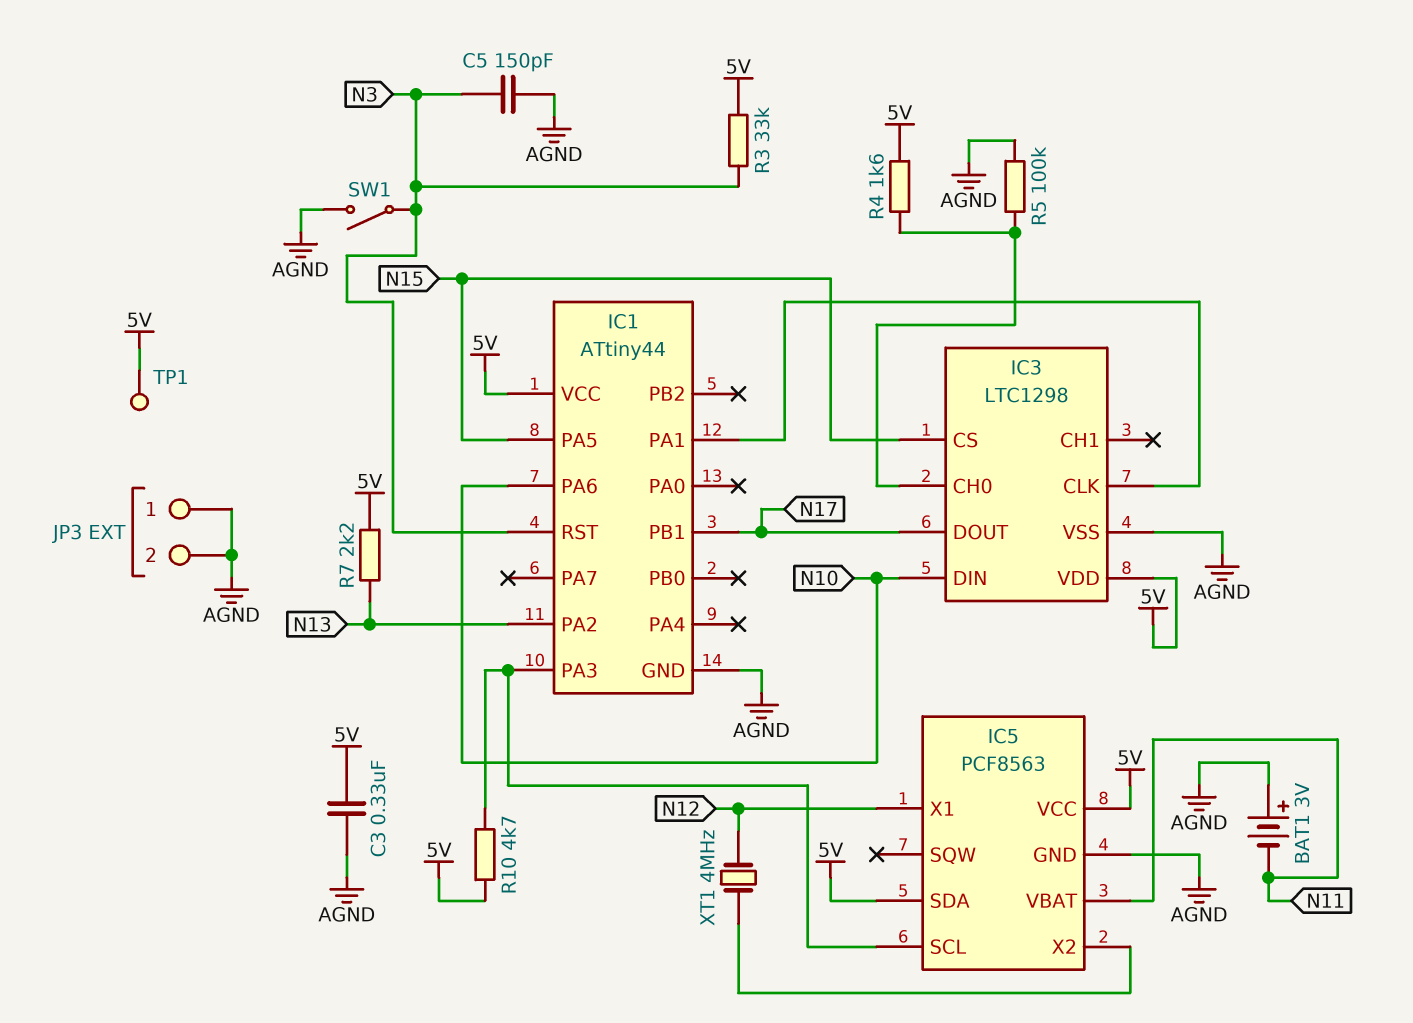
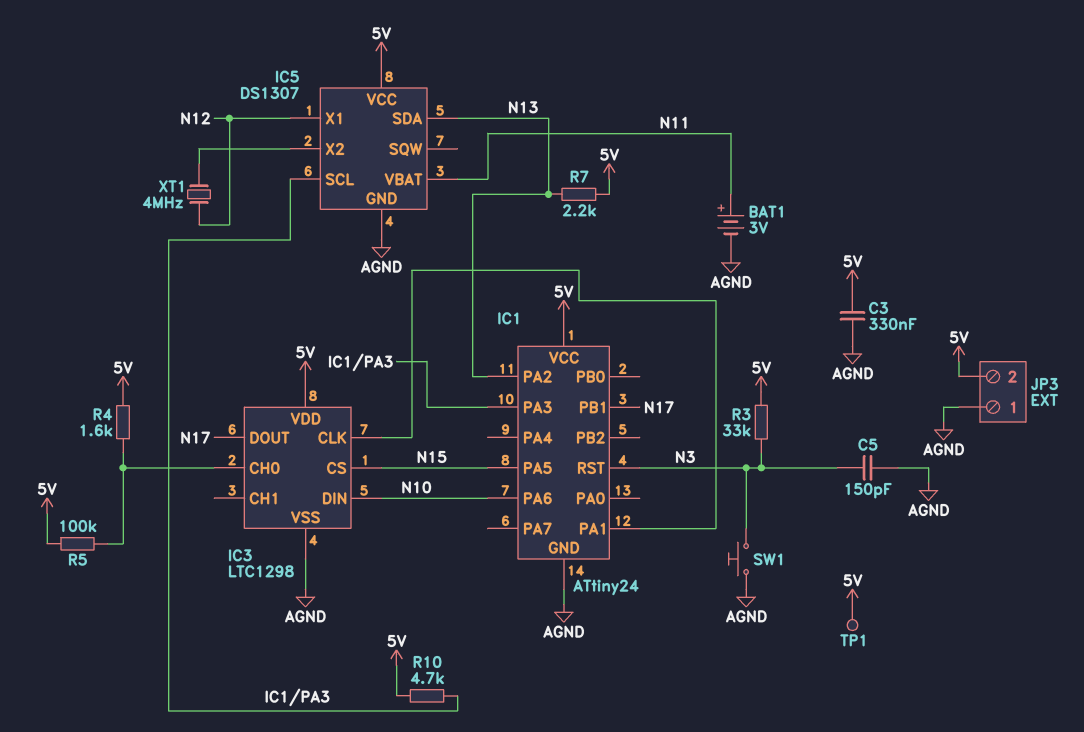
BAT1: 3V (plus AGND, minus N11) -> 3V (plus N11, minus AGND)
IC1: ATtiny44 -> ATtiny24
IC5: PCF8563 -> DS1307
IC5 pin SDA: 5V -> N13
JP3 pin 2: AGND -> 5V
R5: 100k (AGND, IC3/CH0) -> 100k (5V, IC3/CH0)
SW1: switch (AGND, N3) -> button (AGND, N3)

